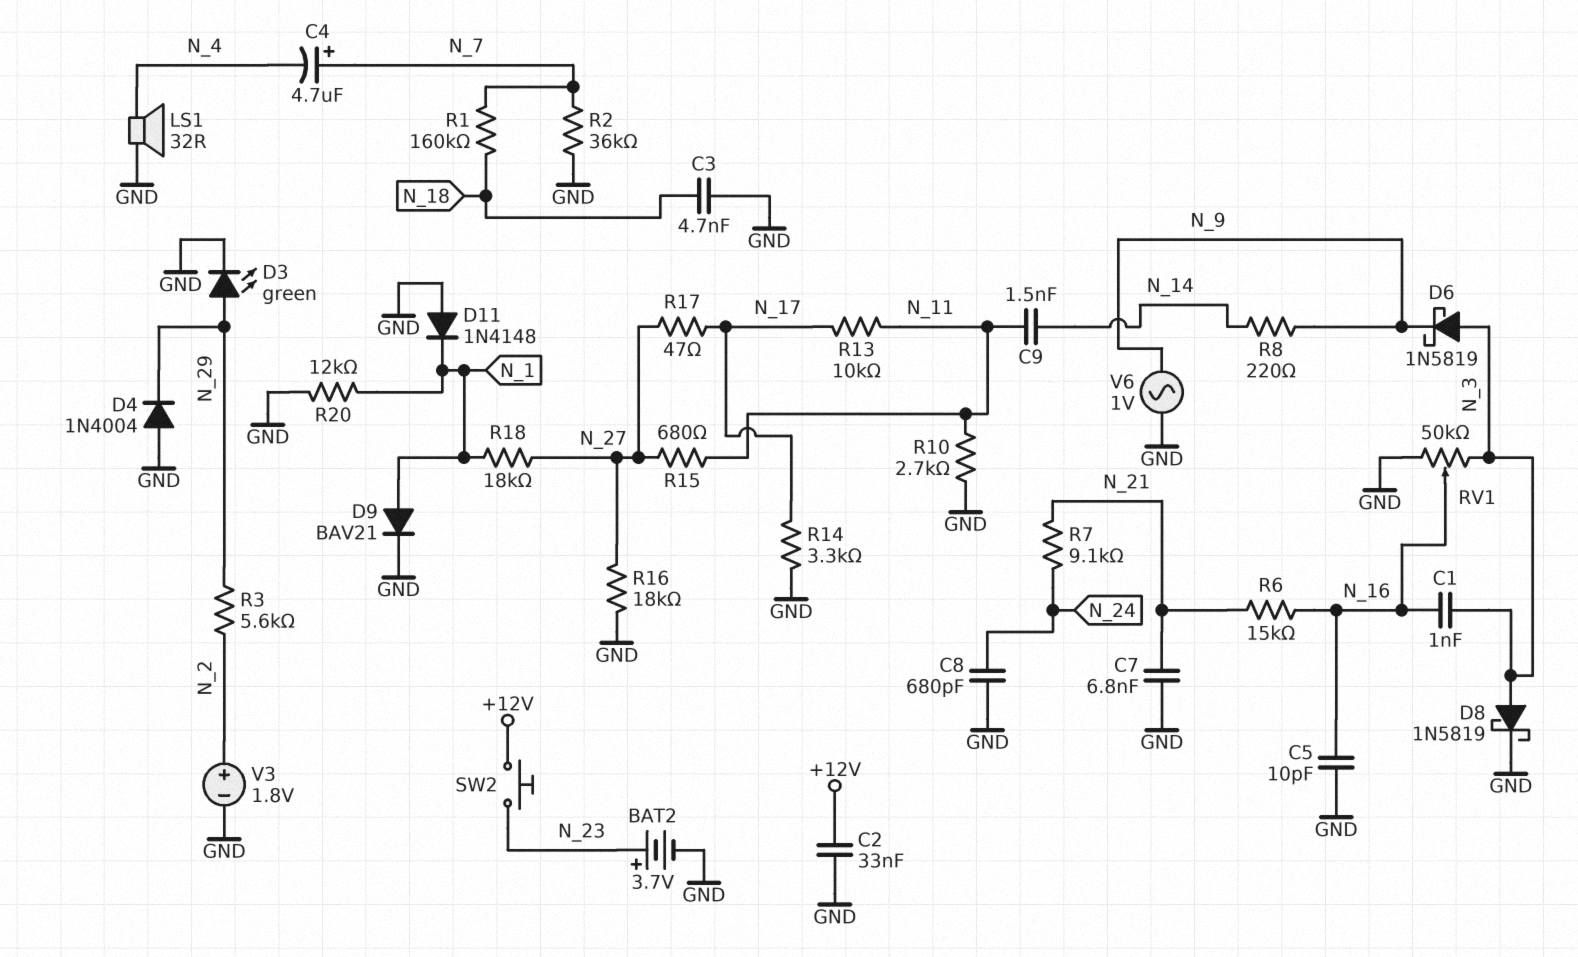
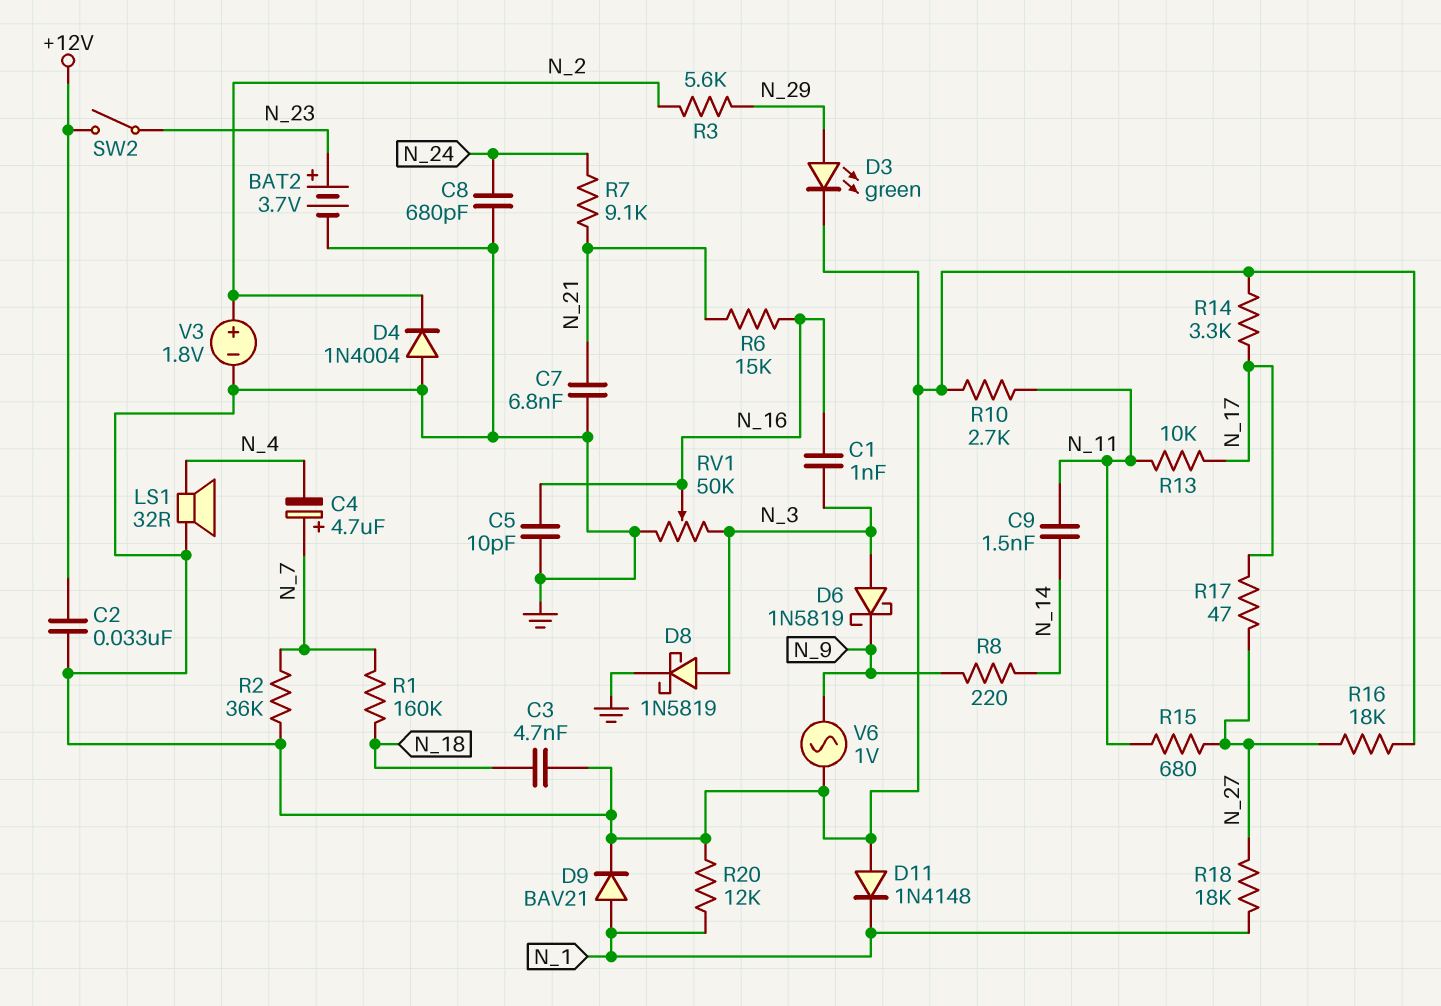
D4: diode 1N4004 (A GND, K N_29) -> diode 1N4004 (A GND, K N_2)
SW2: button (+12V, N_23) -> switch (+12V, N_23)

